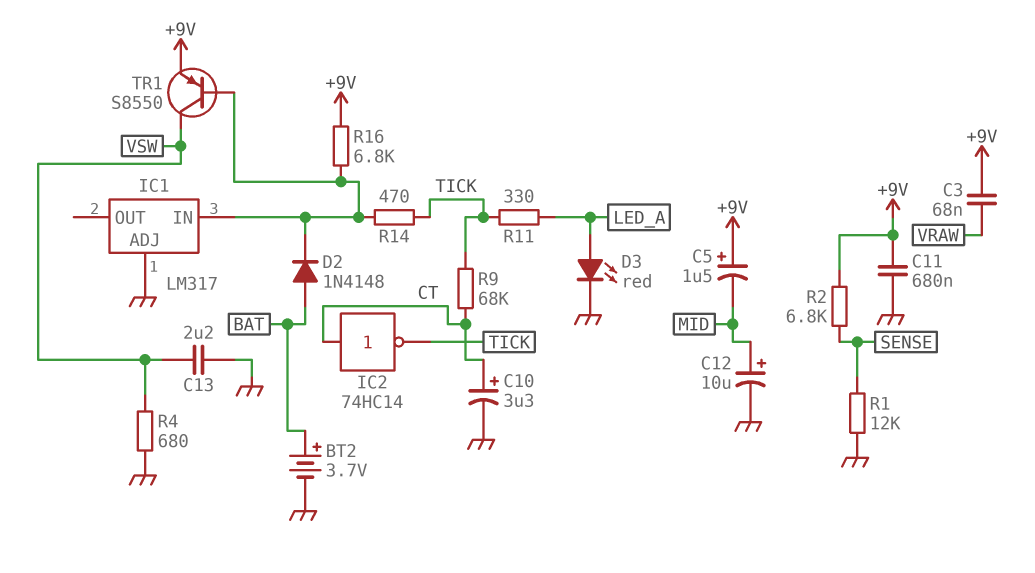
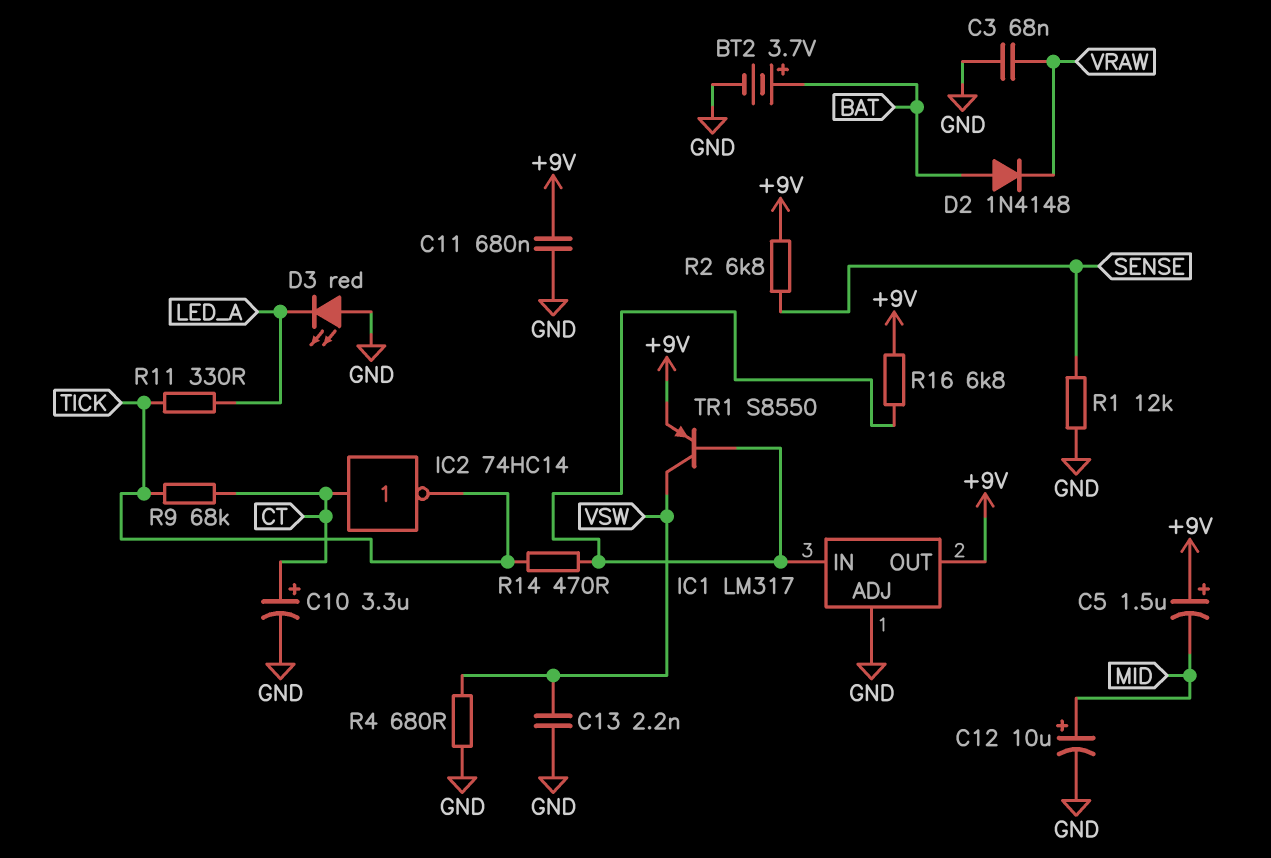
C3: 68nF (+9V, VRAW) -> 68nF (GND, VRAW)
C13: 2.2uF (GND, VSW) -> 2.2nF (GND, VSW)
D2: diode 1N4148 (A BAT, K IC1/IN) -> diode 1N4148 (A BAT, K VRAW)
D3: LED red (A LED_A, K GND) -> LED red (A GND, K LED_A)
IC1 pin OUT: none -> +9V

